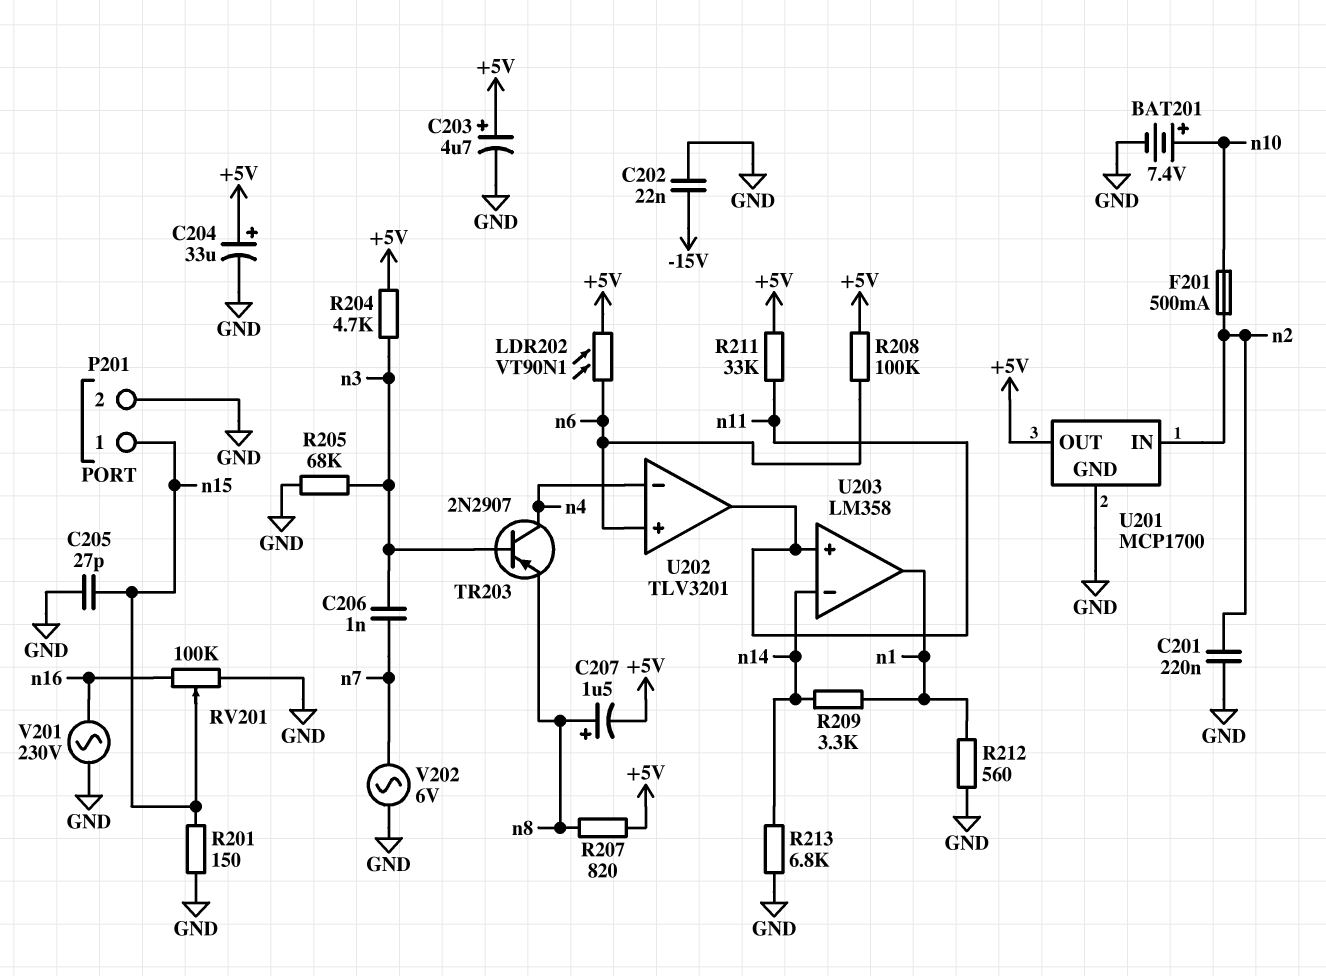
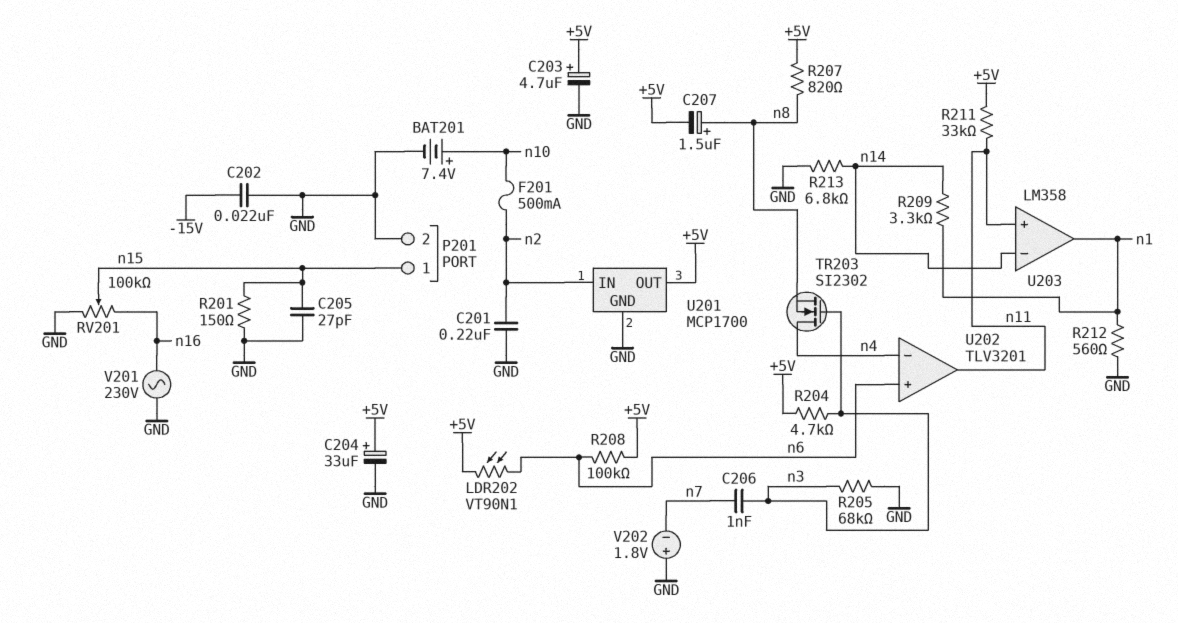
TR203: PNP 2N2907 (B n3, C n4, E n8) -> NMOS SI2302 (G n3, D n4, S n8)
V202: AC 6V (GND, n7) -> 1.8V (plus GND, minus n7)

